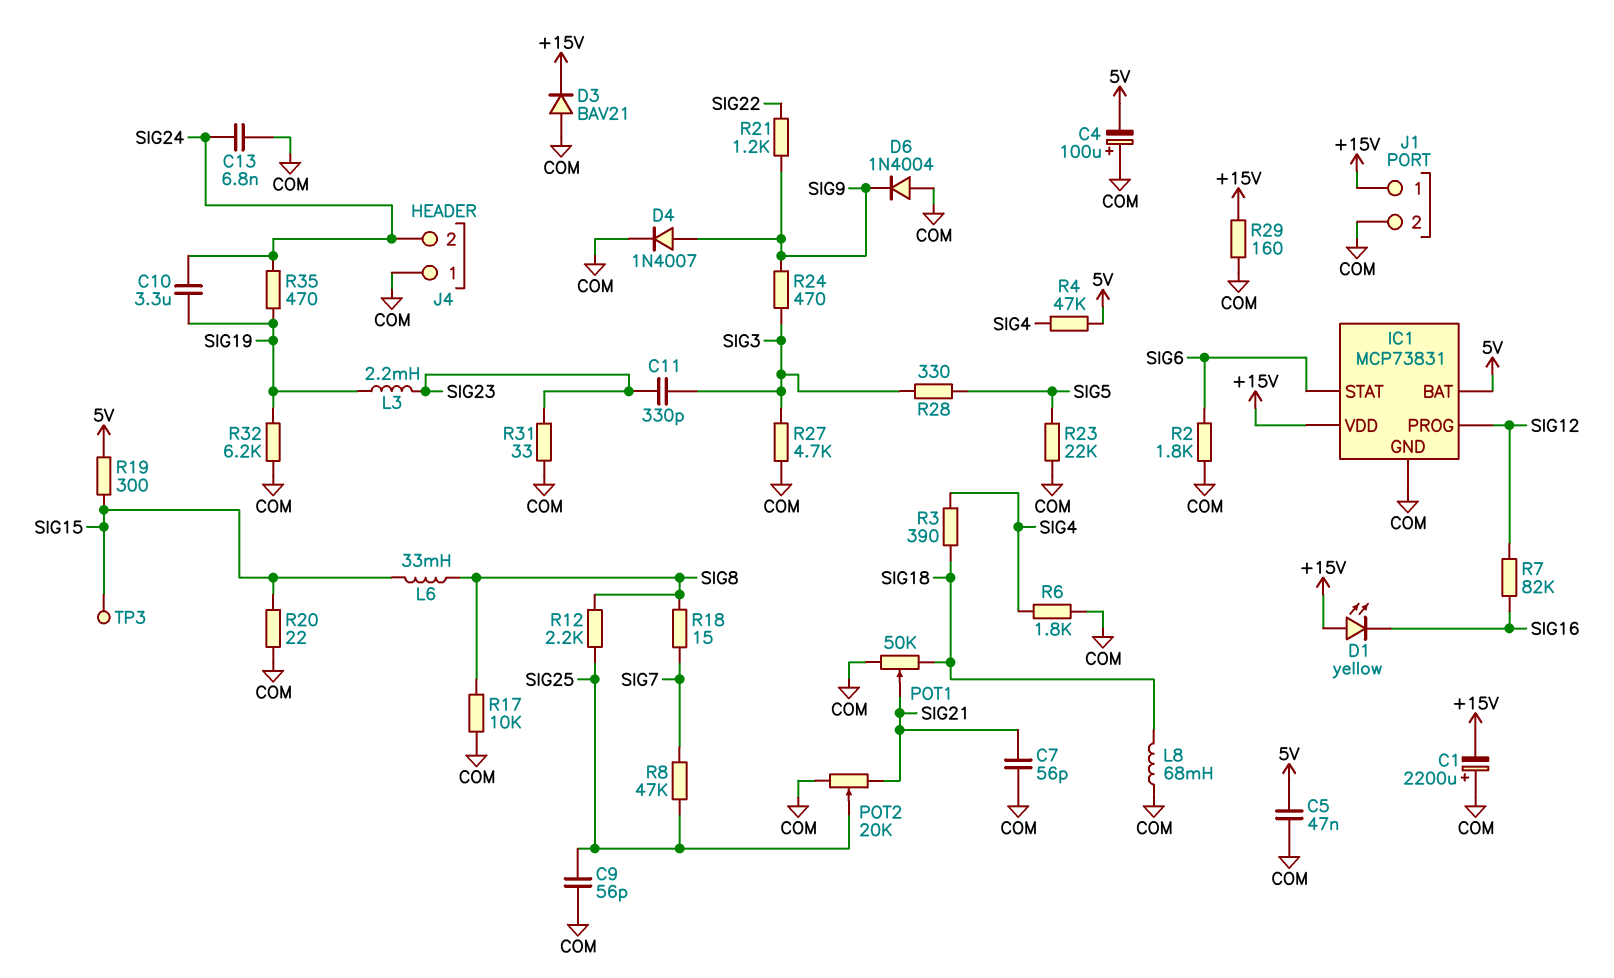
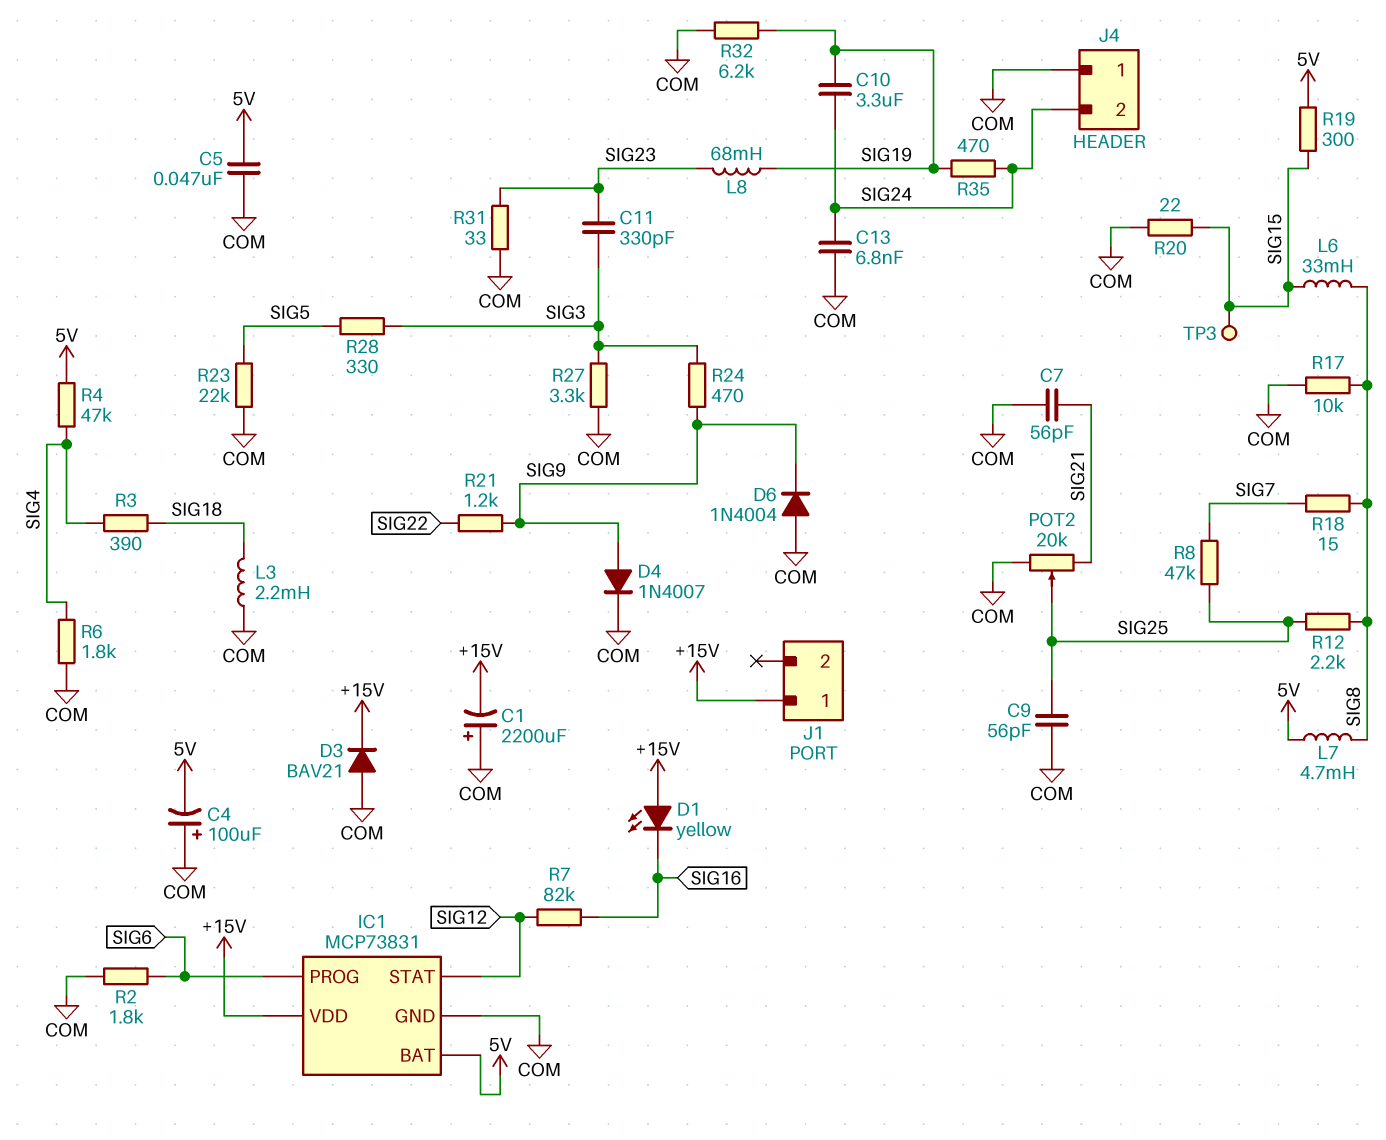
IC1 pin PROG: SIG12 -> SIG6
IC1 pin STAT: SIG6 -> SIG12
J1 pin 2: COM -> none
L3: 2.2mH (SIG19, SIG23) -> 2.2mH (COM, SIG18)
L7: none -> 4.7mH (5V, SIG8)
L8: 68mH (COM, SIG18) -> 68mH (SIG19, SIG23)
POT1: 50k (COM, SIG18, wiper SIG21) -> none
R27: 4.7k (COM, SIG3) -> 3.3k (COM, SIG3)
R29: 160 (+15V, COM) -> none

